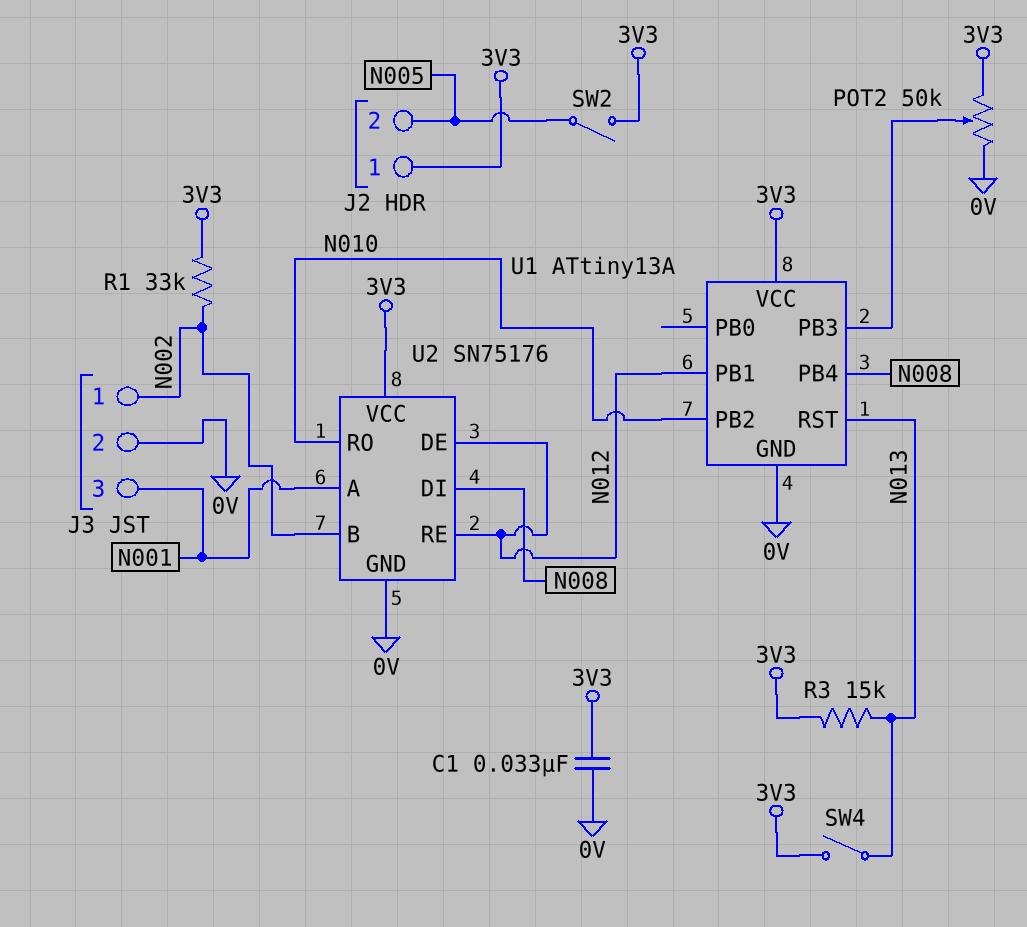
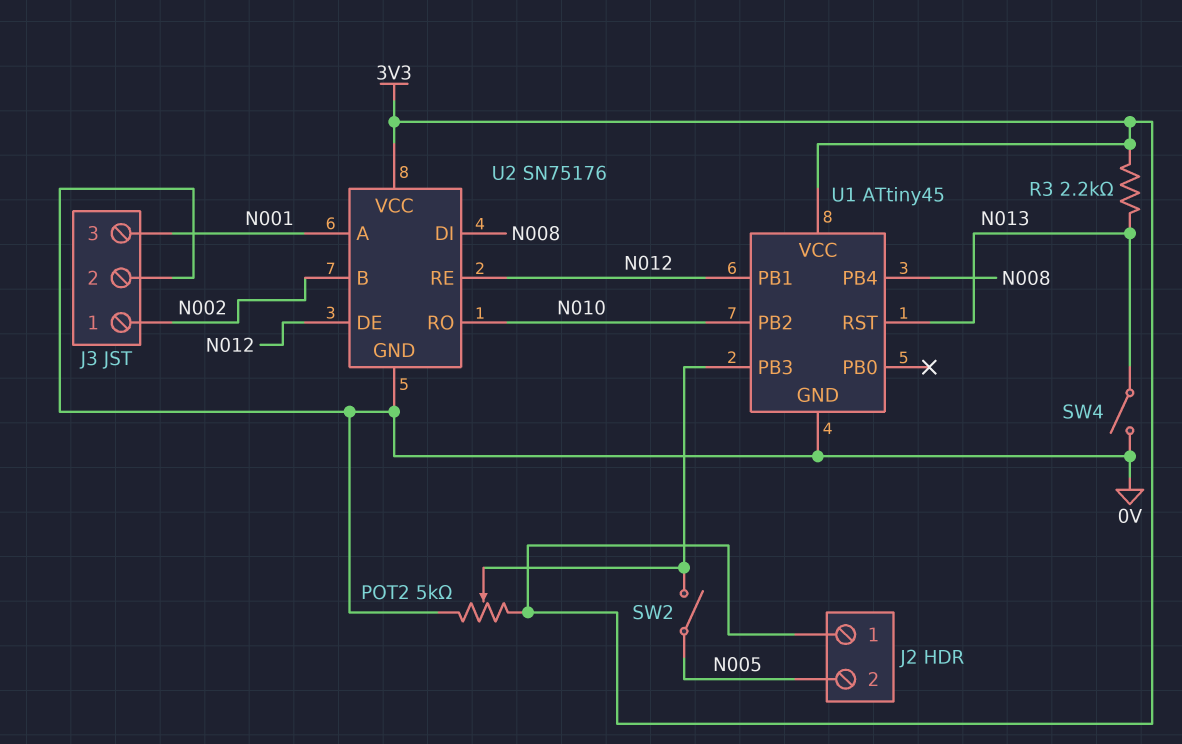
C1: 33nF (0V, 3V3) -> none
POT2: 50k (0V, 3V3, wiper U1/PB3) -> 5k (0V, 3V3, wiper U1/PB3)
R1: 33k (3V3, N002) -> none
R3: 15k (3V3, N013) -> 2.2k (3V3, N013)
SW2: switch (3V3, N005) -> switch (N005, U1/PB3)
SW4: switch (3V3, N013) -> switch (0V, N013)
U1: ATtiny13A -> ATtiny45

